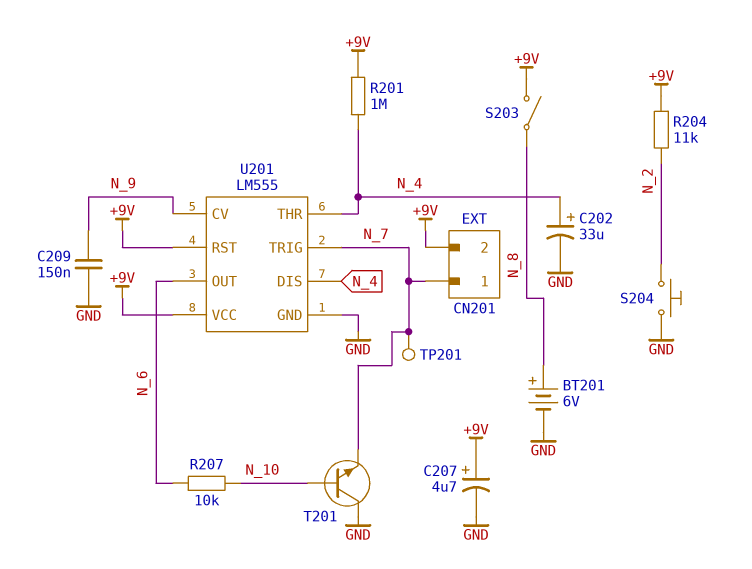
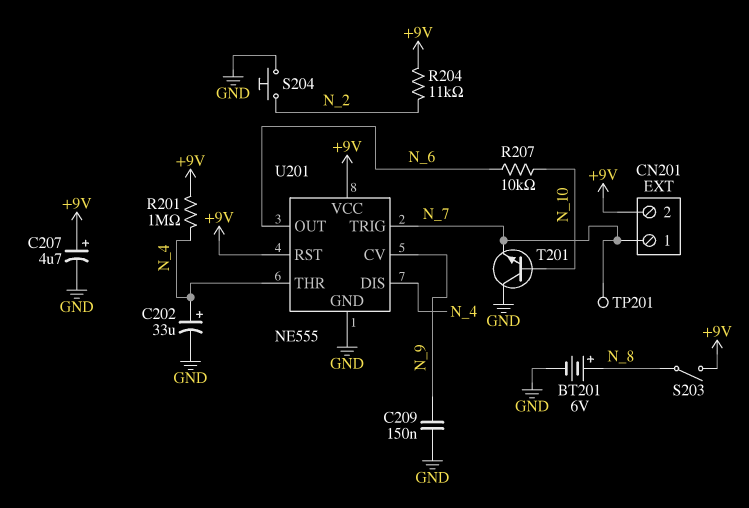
U201: LM555 -> NE555

